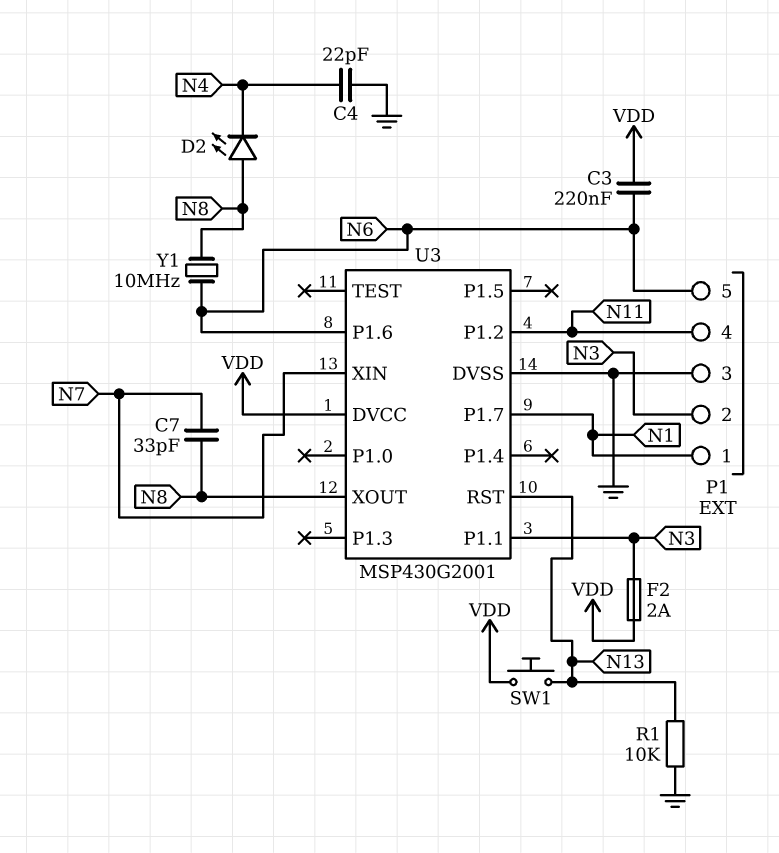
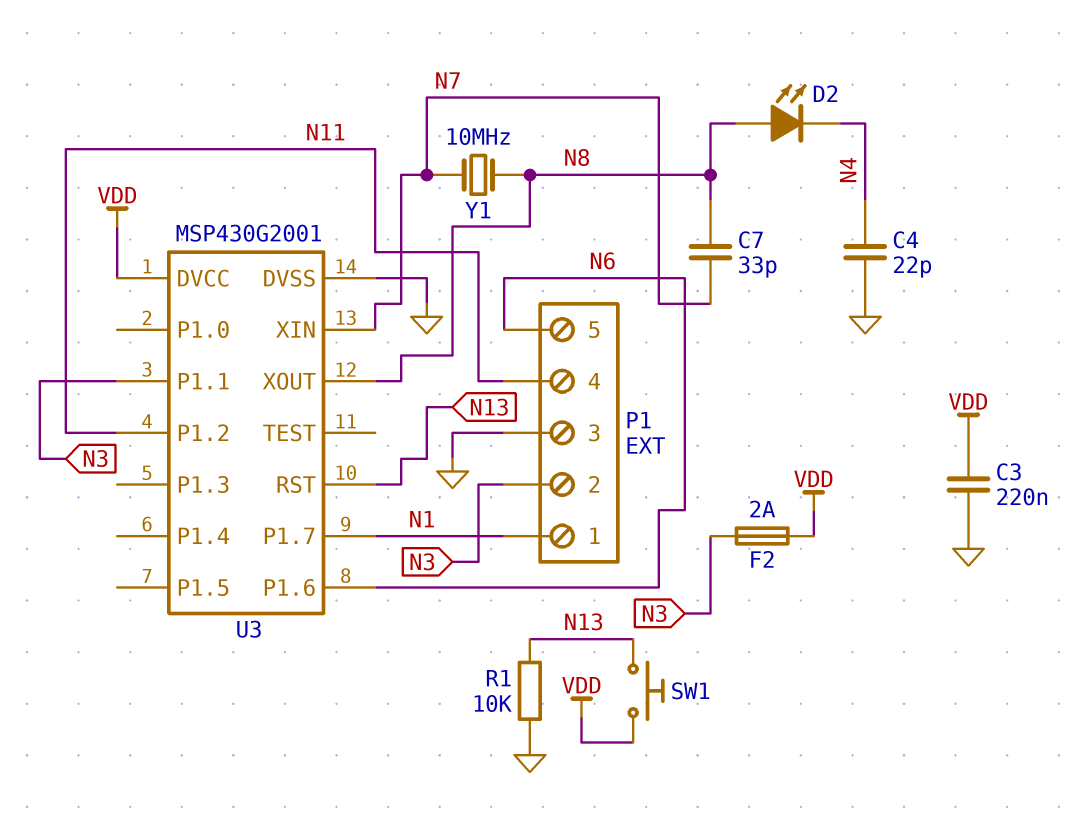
C3: 220nF (N6, VDD) -> 220nF (GND, VDD)
Y1: 10MHz (N6, N8) -> 10MHz (N7, N8)

